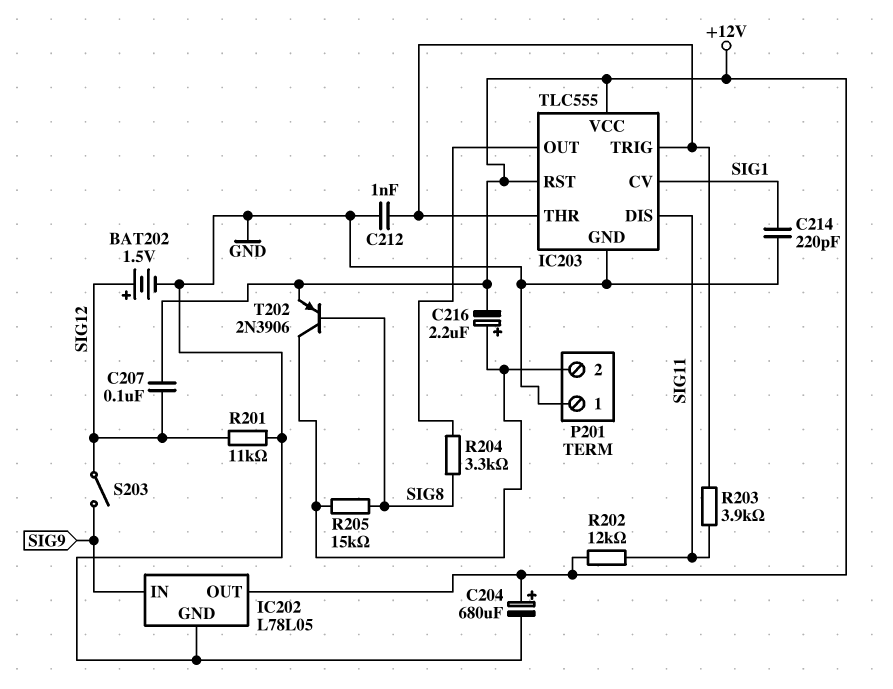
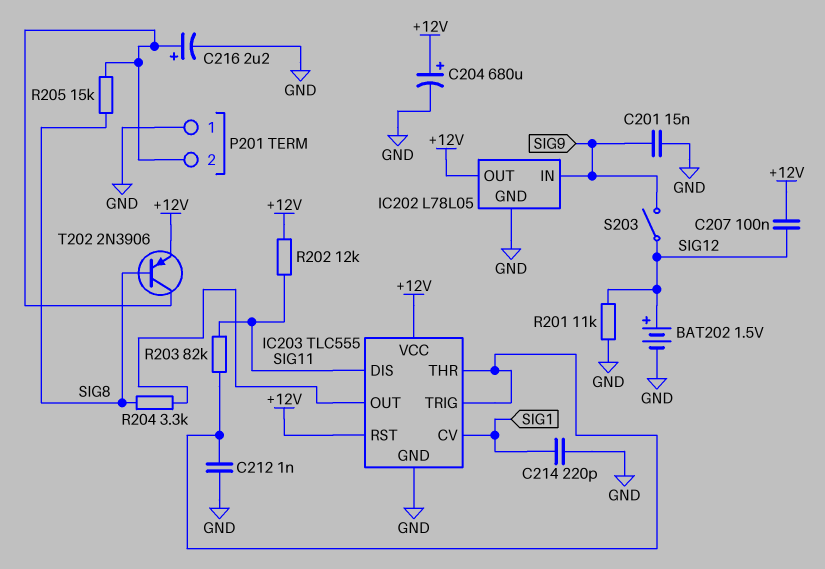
C201: none -> 15nF (GND, SIG9)
C216: 2.2uF (plus P201/2, minus +12V) -> 2.2uF (plus P201/2, minus GND)
R203: 3.9k (IC203/THR, SIG11) -> 82k (IC203/THR, SIG11)

